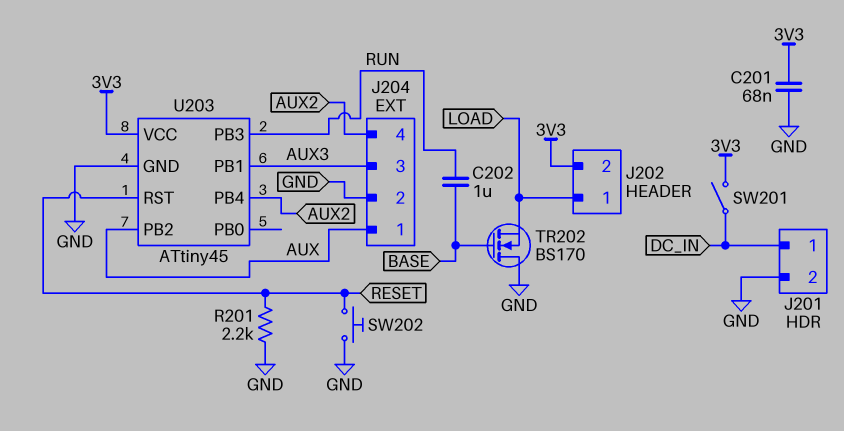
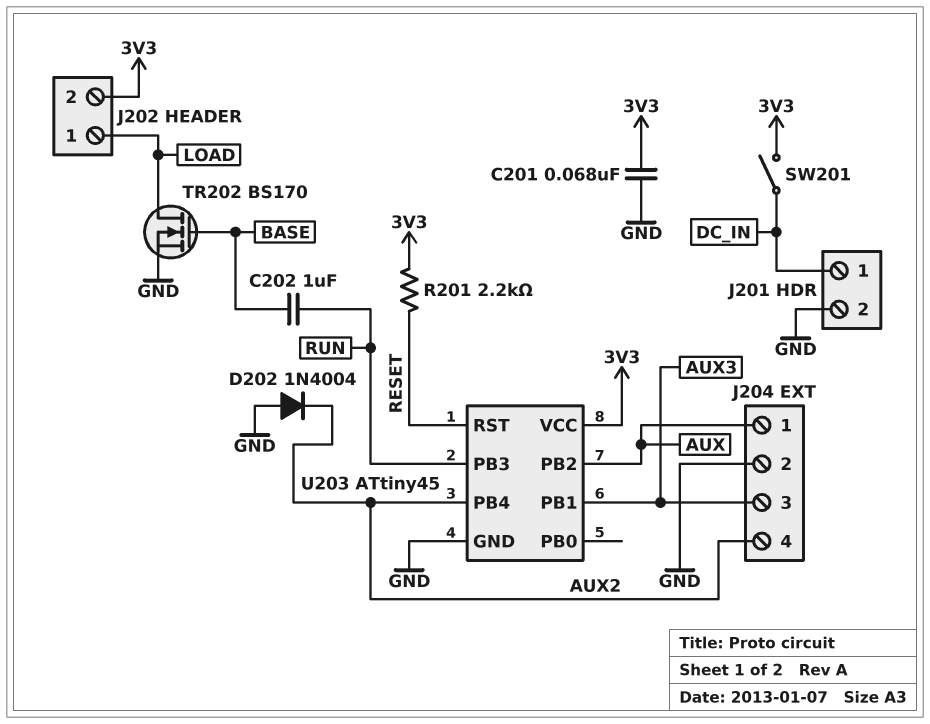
D202: none -> diode 1N4004 (A GND, K AUX2)
R201: 2.2k (GND, RESET) -> 2.2k (3V3, RESET)
SW202: button (GND, RESET) -> none
TR202: NMOS BS170 (G BASE, D GND, S LOAD) -> NMOS BS170 (G BASE, D LOAD, S GND)

